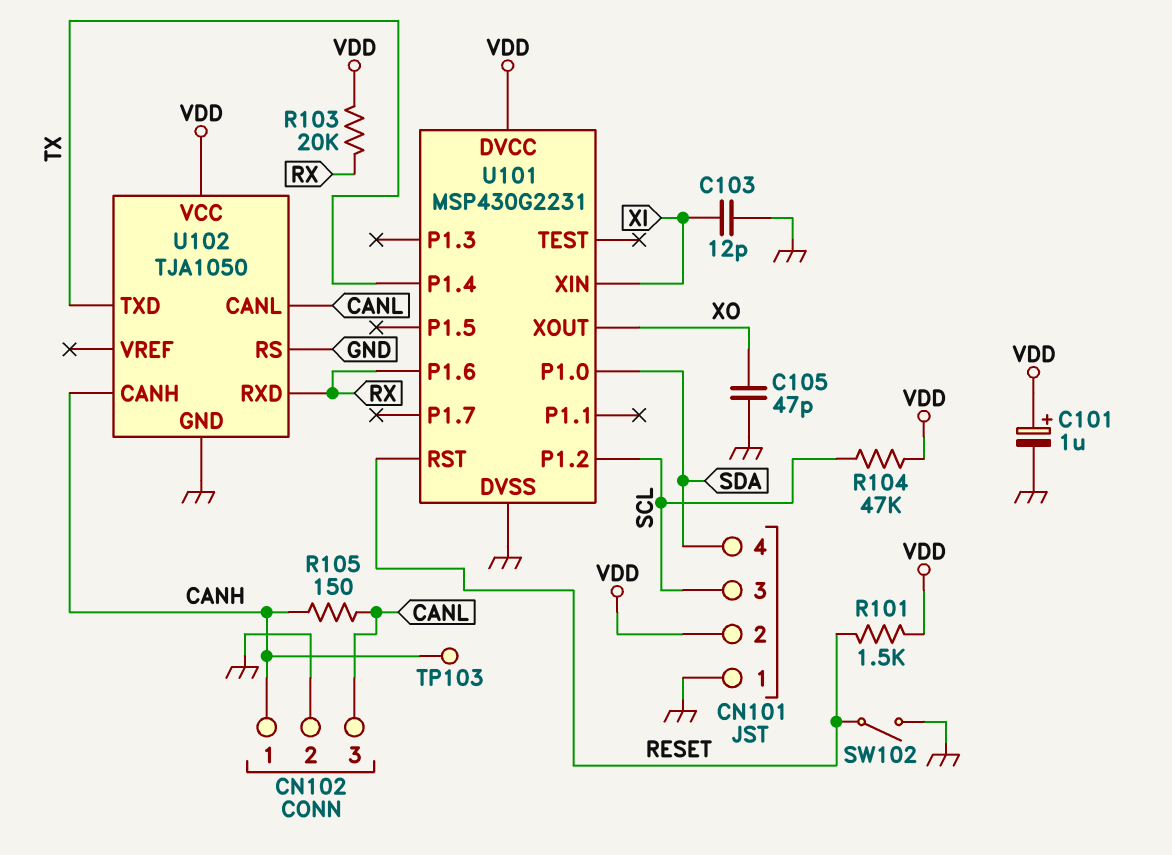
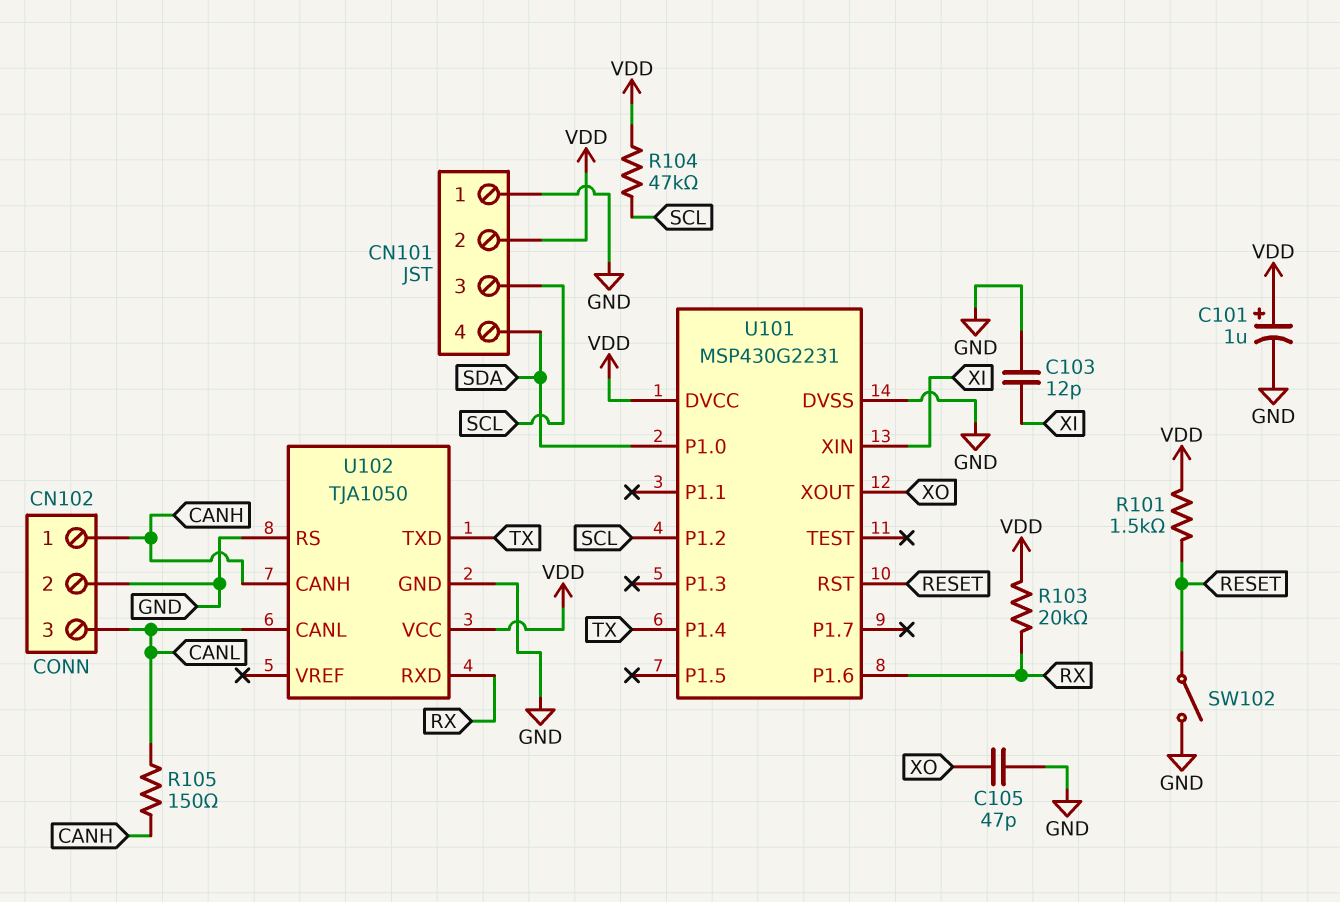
TP103: test point (CANH) -> none

